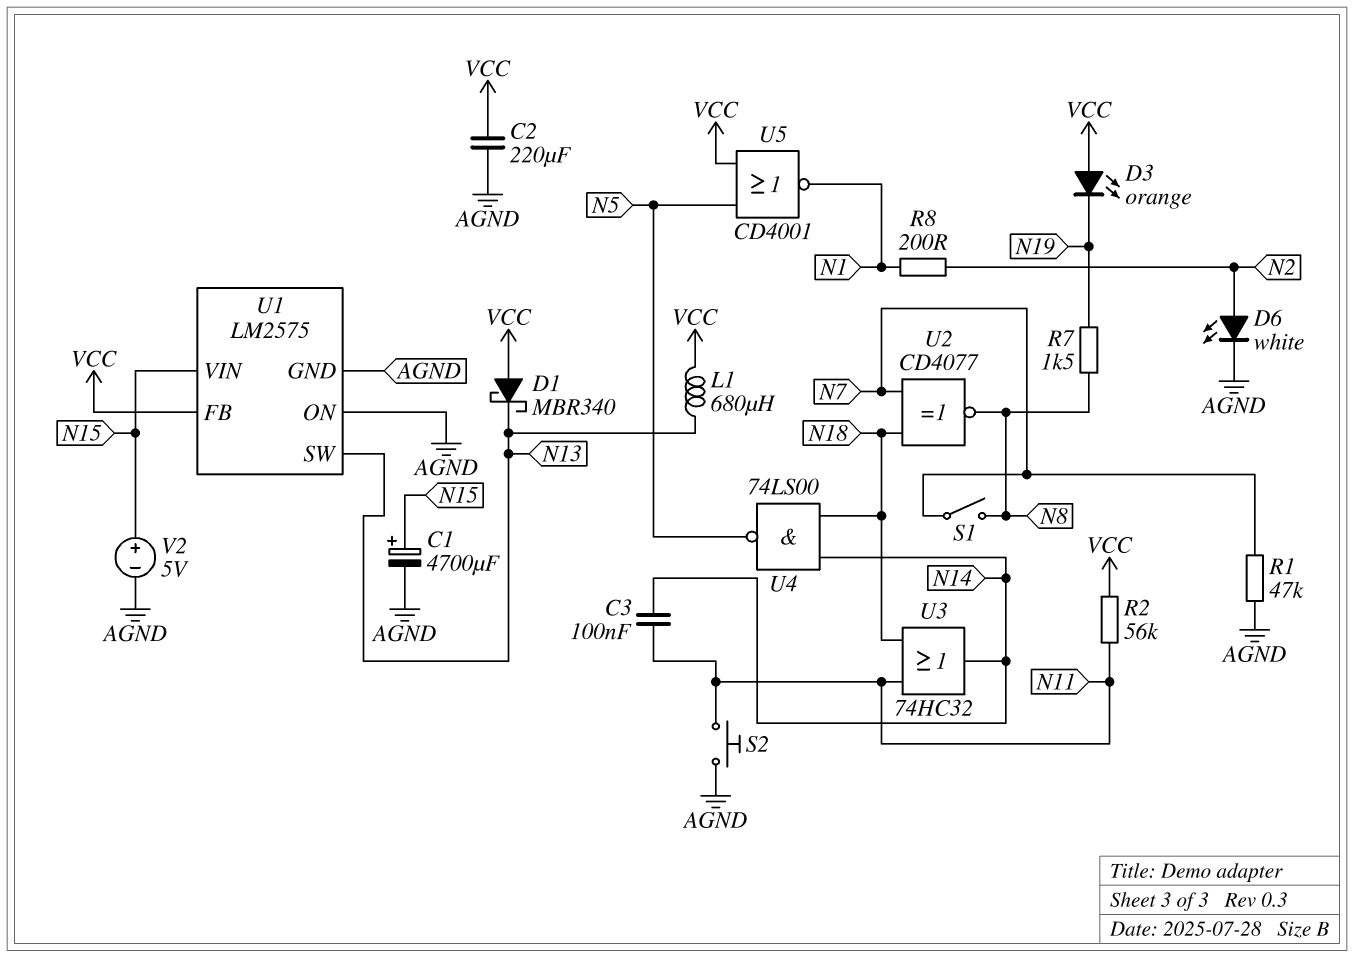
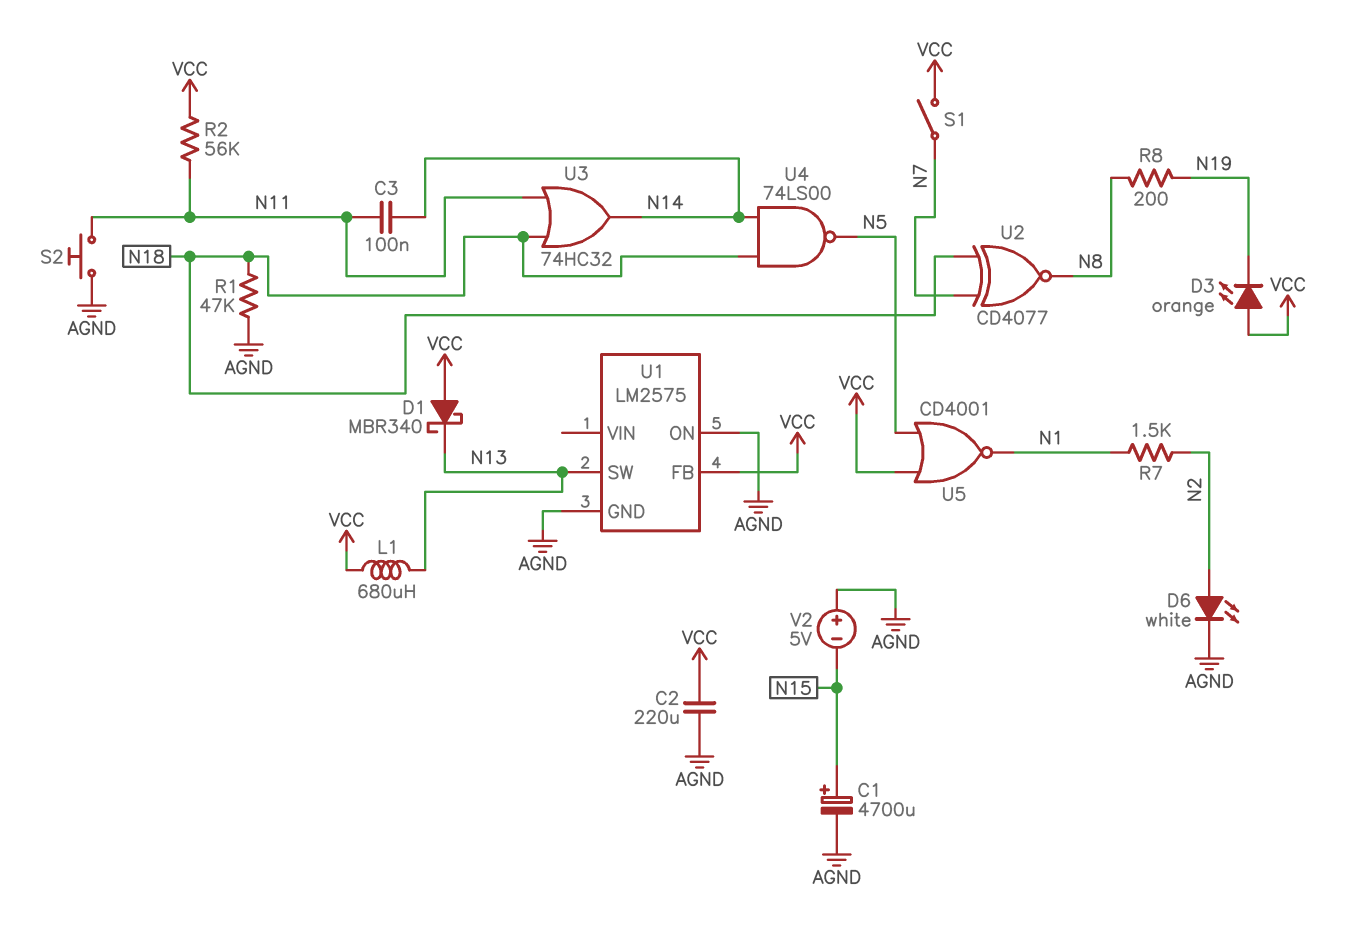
R1: 47k (AGND, N7) -> 47k (AGND, N18)
R7: 1.5k (N8, N19) -> 1.5k (N1, N2)
R8: 200 (N1, N2) -> 200 (N8, N19)
S1: switch (N7, N8) -> switch (N7, VCC)
U1 pin VIN: N15 -> none
V2: 5V (plus N15, minus AGND) -> 5V (plus AGND, minus N15)

